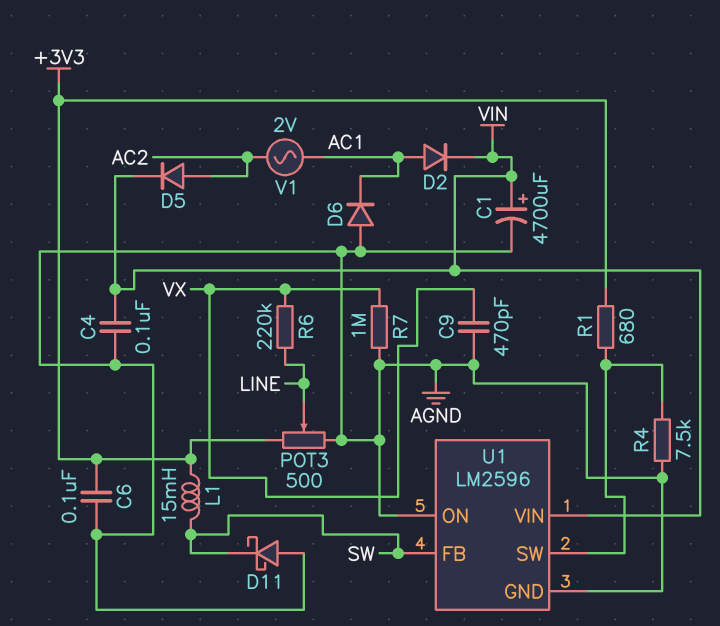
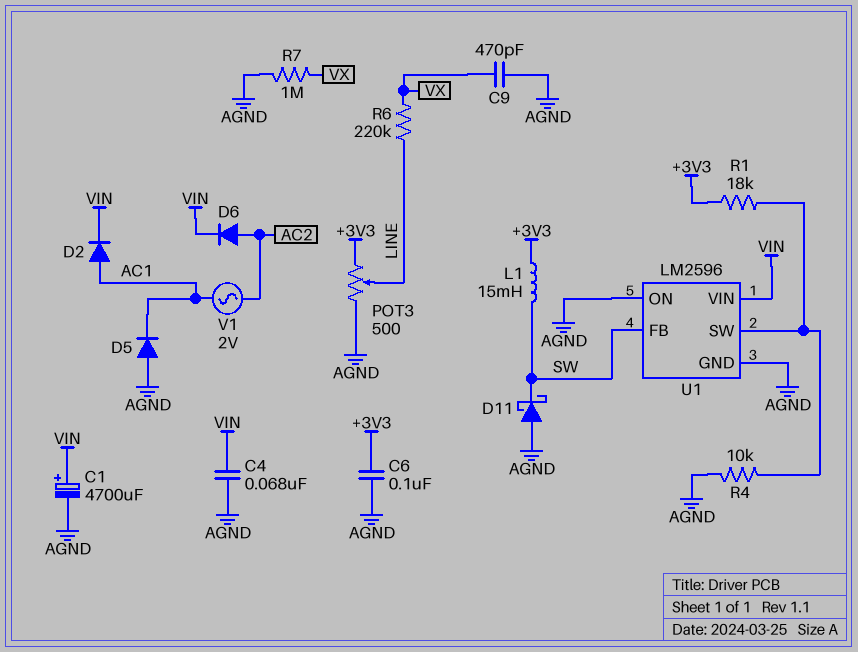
C4: 100nF (AGND, VIN) -> 68nF (AGND, VIN)
D5: diode (A AC2, K VIN) -> diode (A AGND, K AC1)
D6: diode (A AGND, K AC1) -> diode (A AC2, K VIN)
R1: 680 (+3V3, U1/SW) -> 18k (+3V3, U1/SW)
R4: 7.5k (AGND, U1/SW) -> 10k (AGND, U1/SW)

